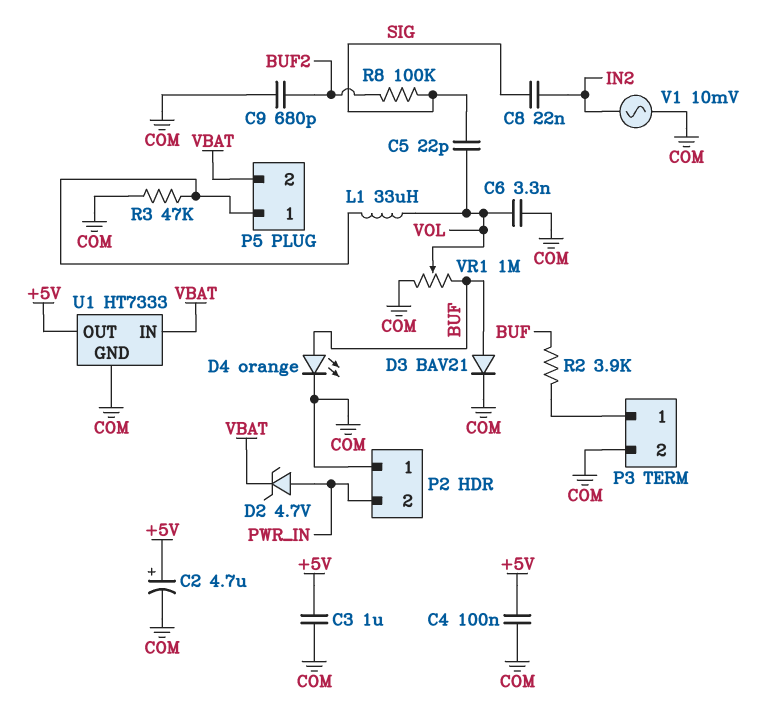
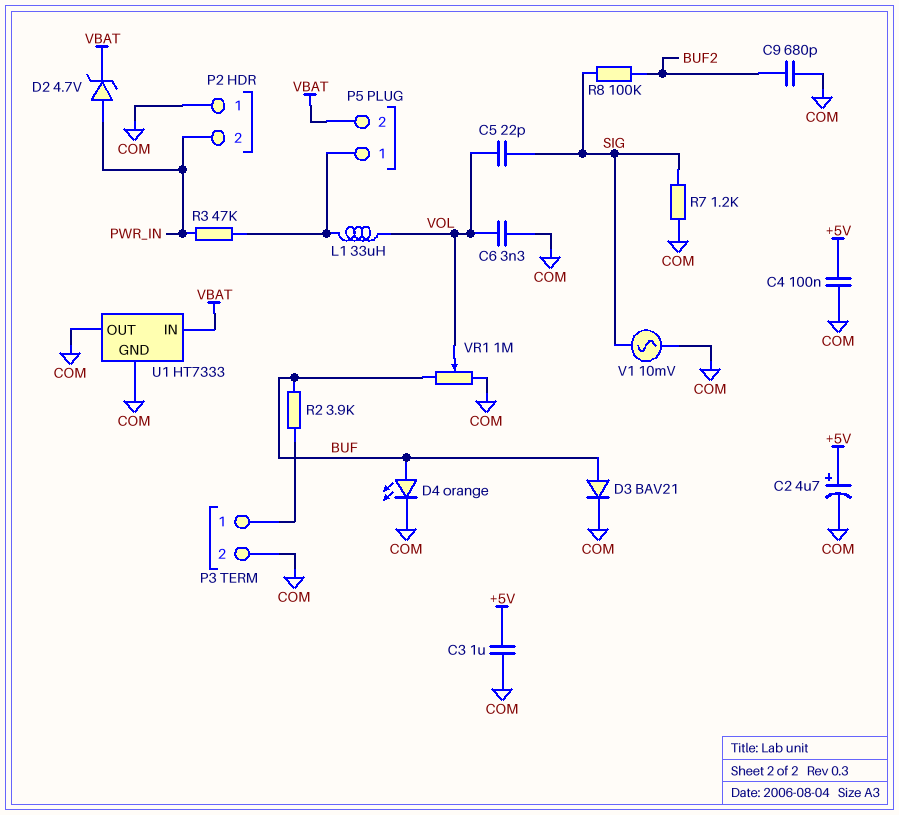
C8: 22nF (IN2, SIG) -> none
R3: 47k (COM, P5/1) -> 47k (P5/1, PWR_IN)
R7: none -> 1.2k (COM, SIG)
U1 pin OUT: +5V -> COM
V1: AC 10mV (COM, IN2) -> AC 10mV (COM, SIG)

